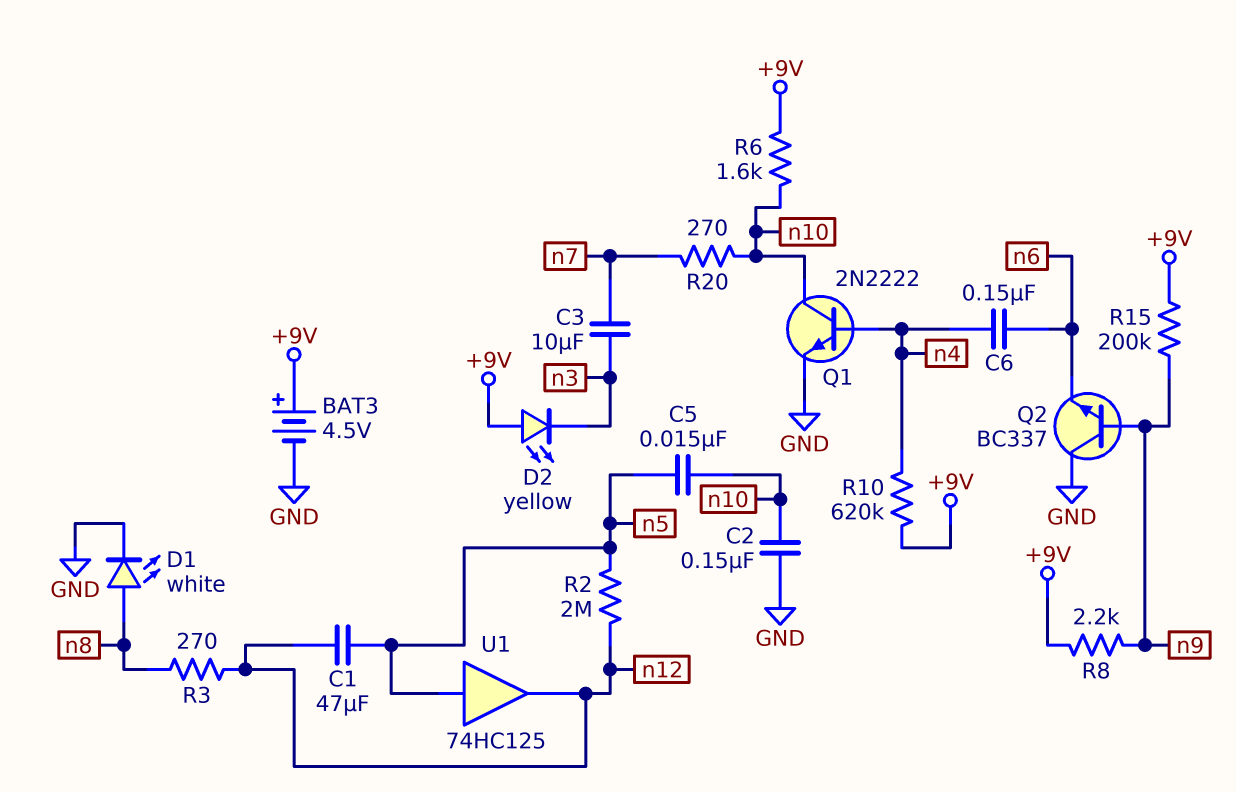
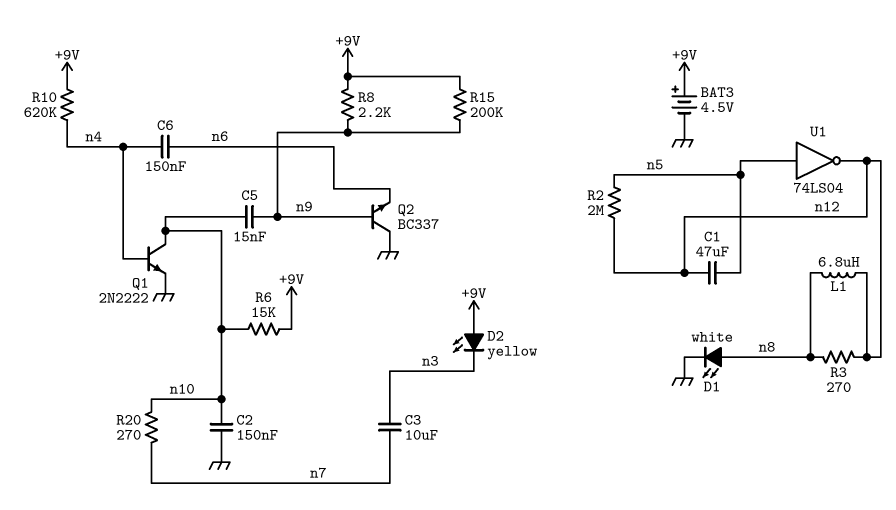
C5: 15nF (n5, n10) -> 15nF (n9, n10)
L1: none -> 6.8uH (n8, n12)
R6: 1.6k (+9V, n10) -> 15k (+9V, n10)
U1: buffer 74HC125 (in n5, out n12) -> NOT 74LS04 (in n5, out n12)

